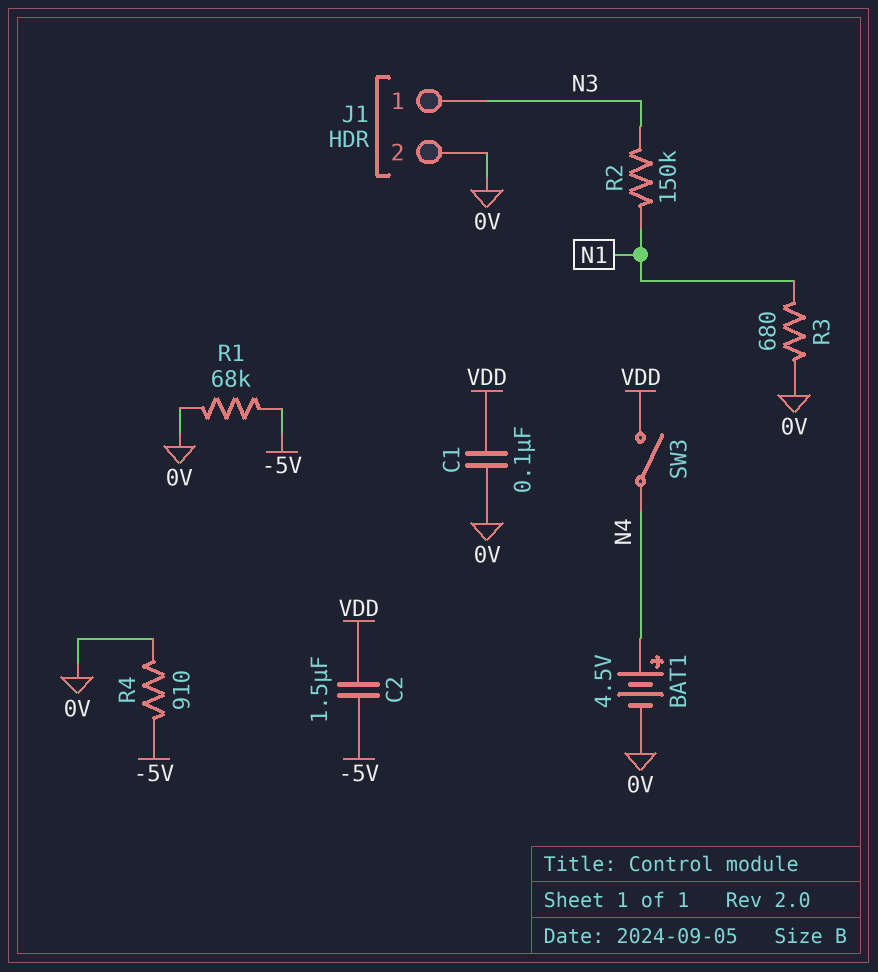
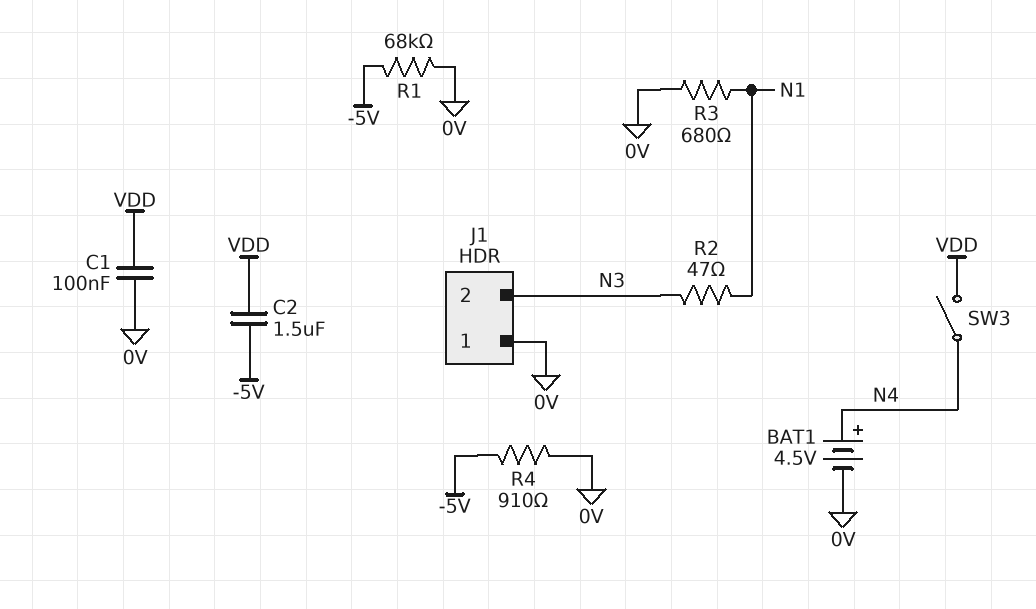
J1 pin 1: N3 -> 0V
J1 pin 2: 0V -> N3
R2: 150k (N1, N3) -> 47 (N1, N3)

